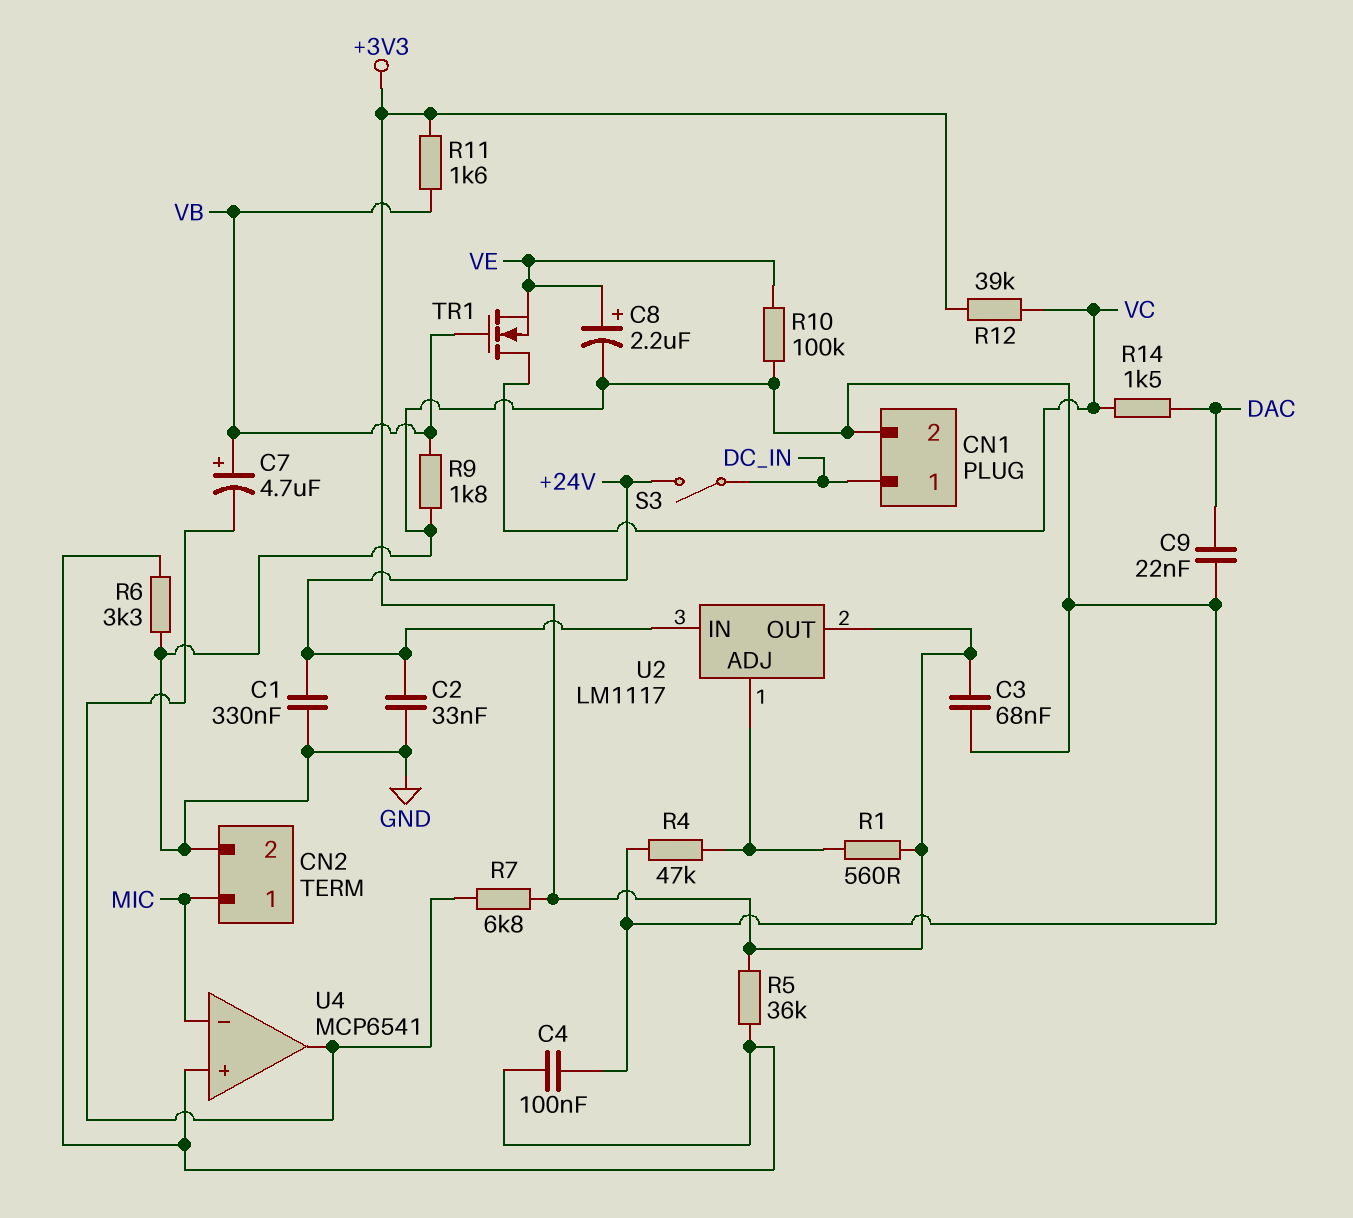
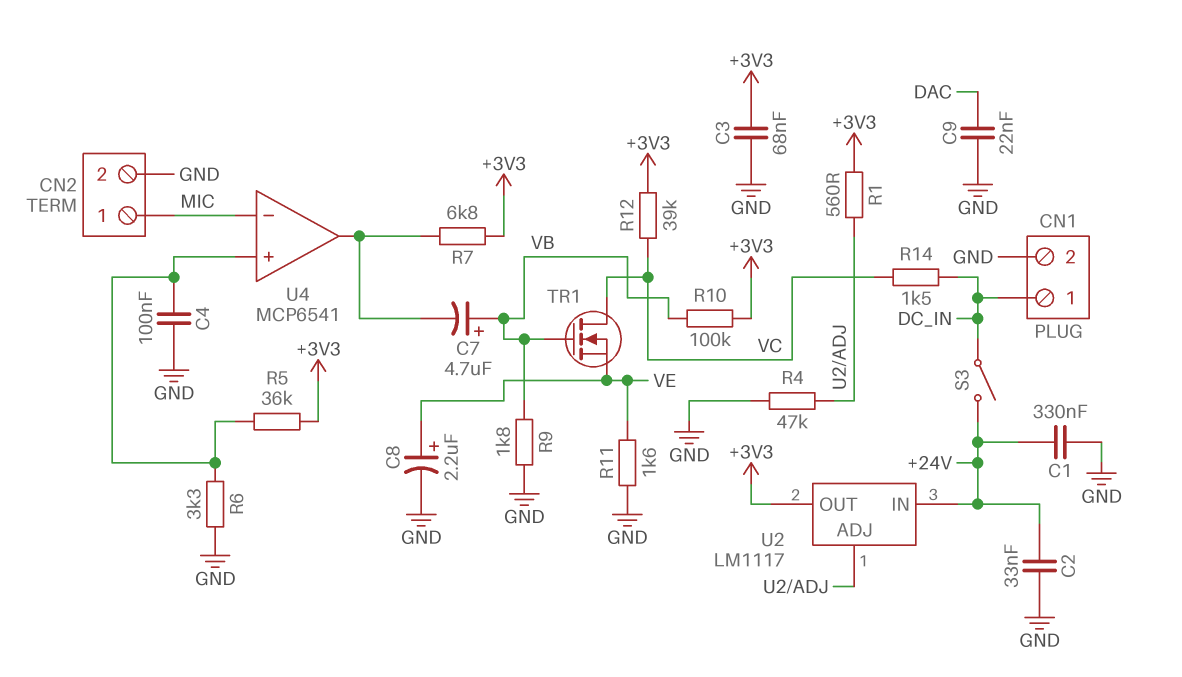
R10: 100k (GND, VE) -> 100k (+3V3, VB)
R11: 1.6k (+3V3, VB) -> 1.6k (GND, VE)
R14: 1.5k (DAC, VC) -> 1.5k (DC_IN, VC)

